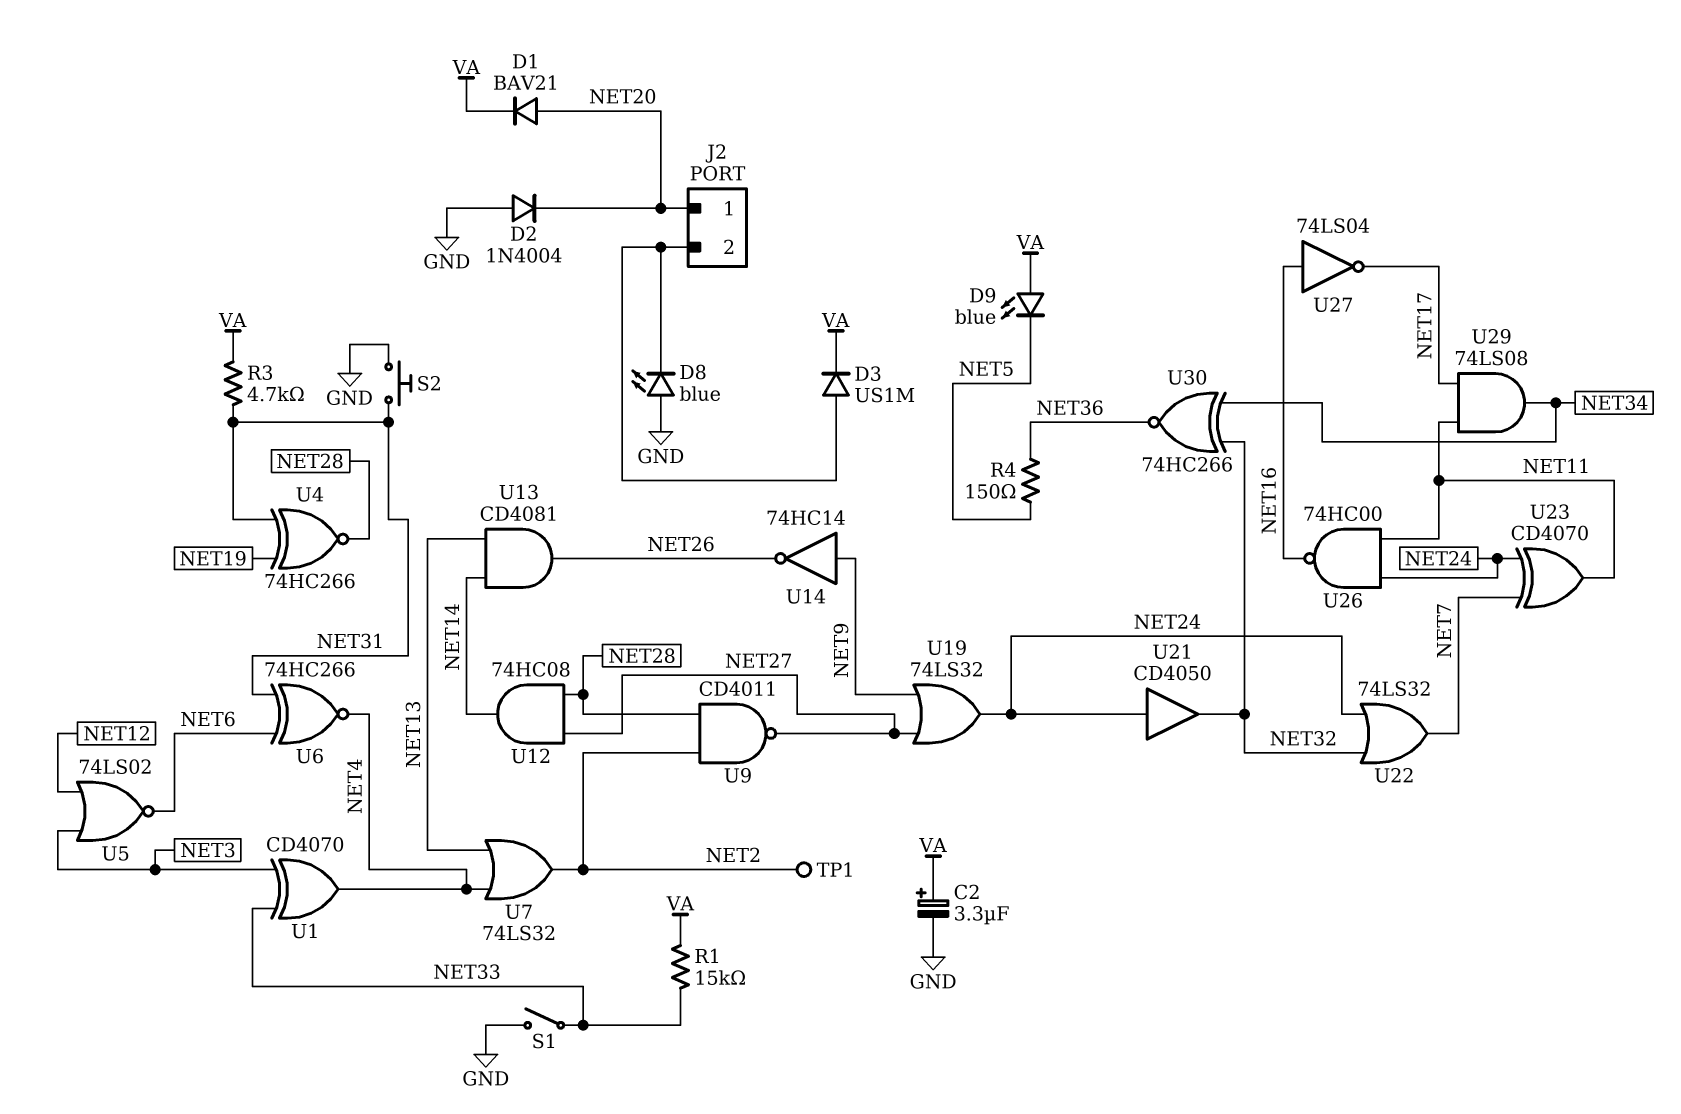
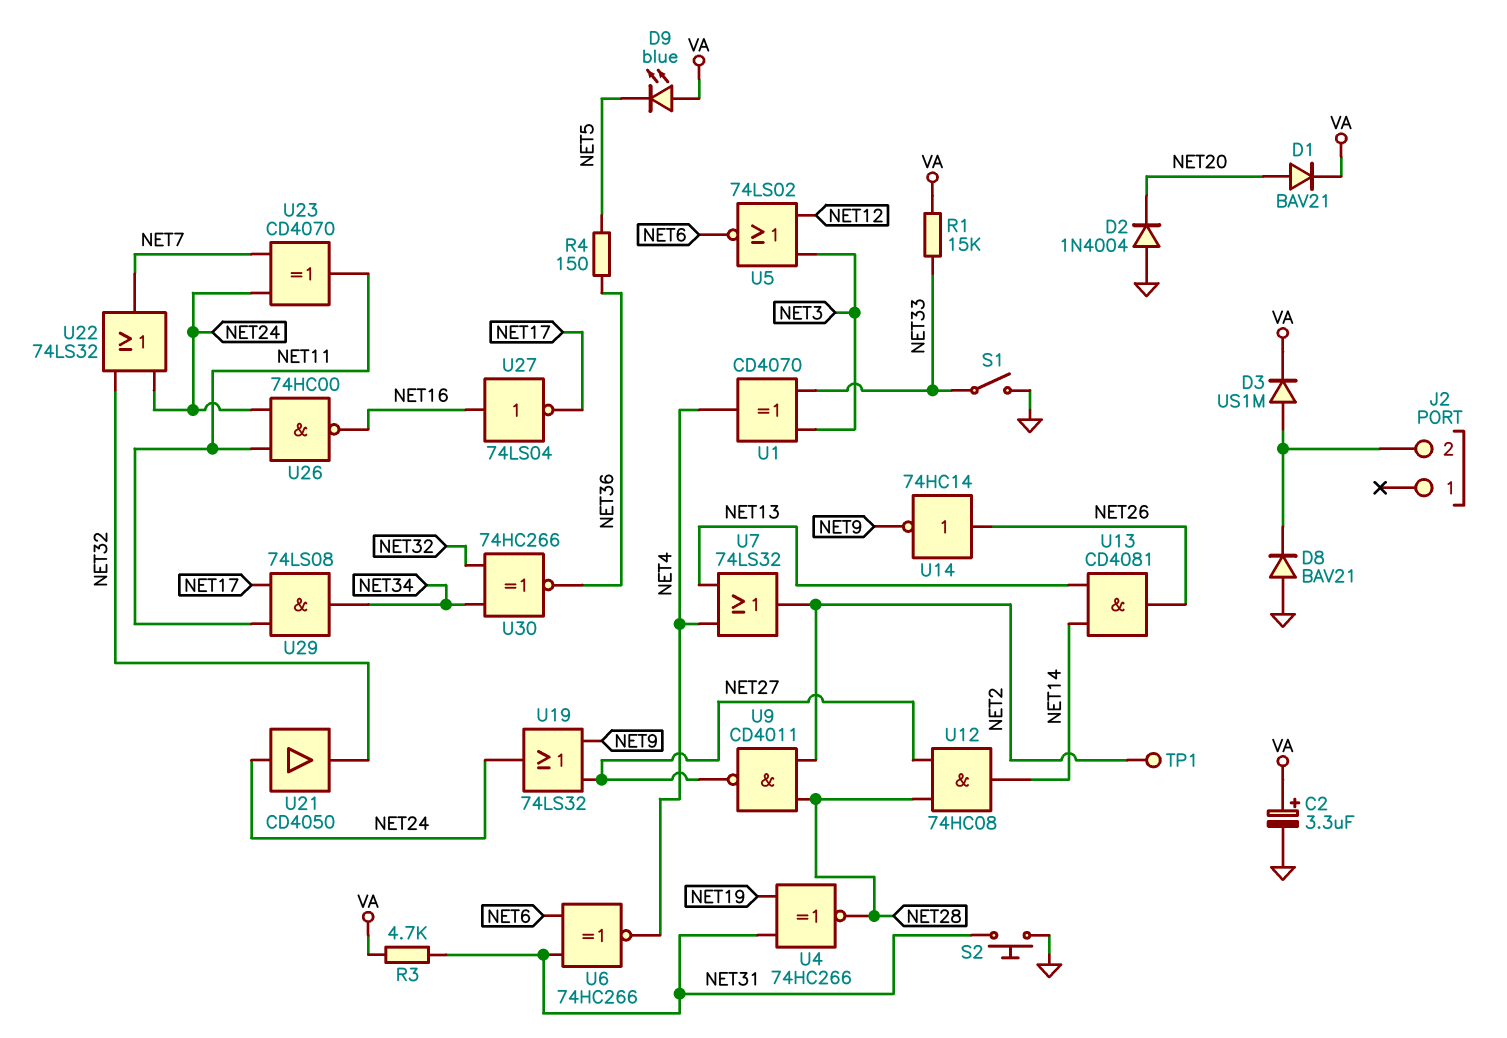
D8: LED blue (A GND, K J2/2) -> diode BAV21 (A GND, K J2/2)
J2 pin 1: NET20 -> none
U14: NOT 74HC14 (in NET9, out NET26) -> NOT 74HC14 (in NET26, out NET9)

